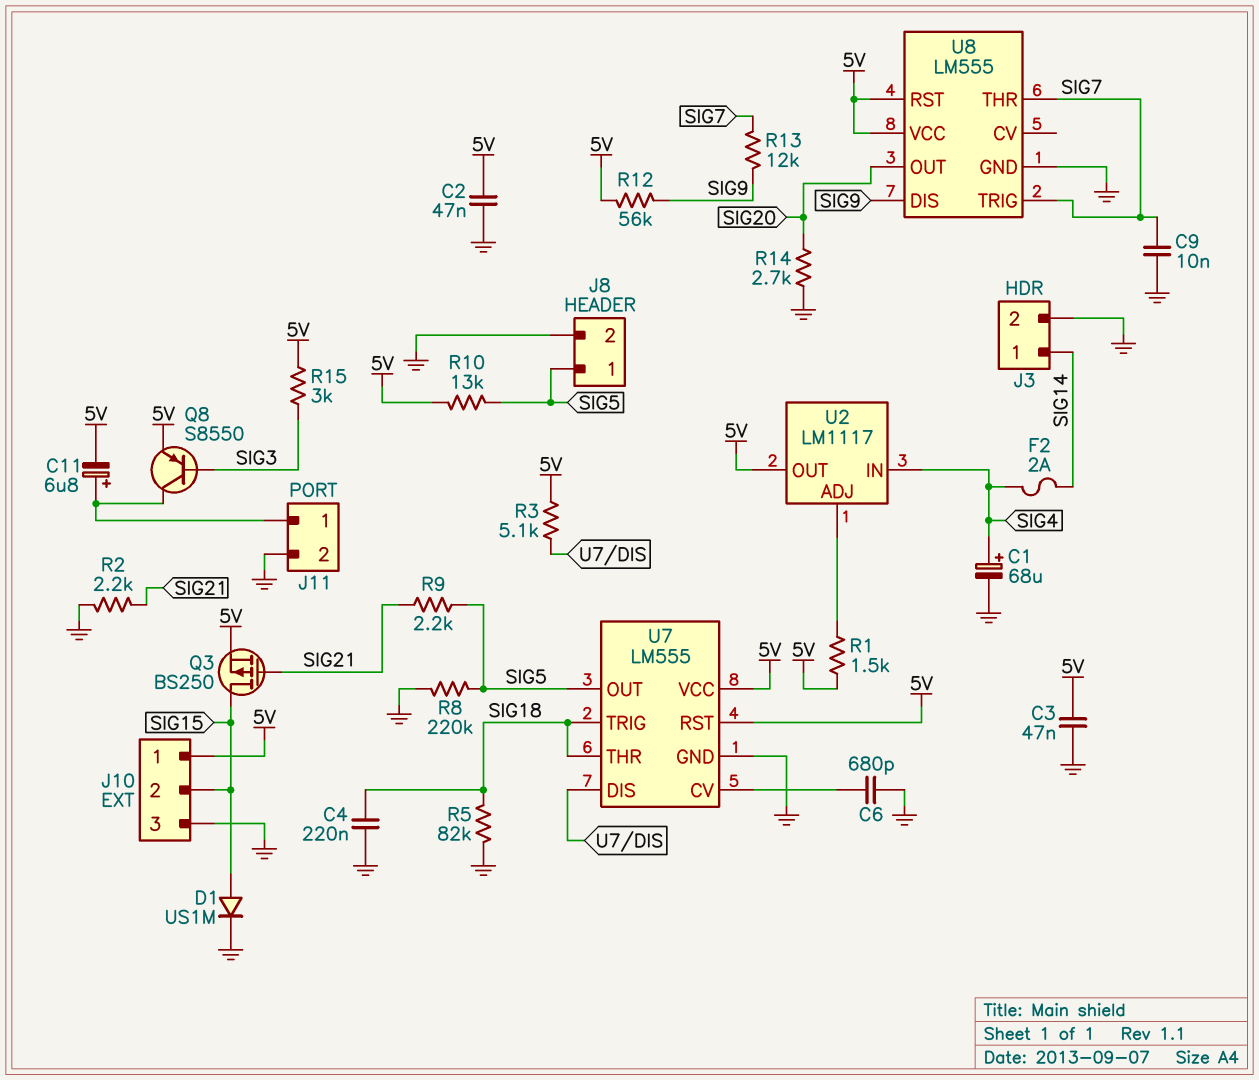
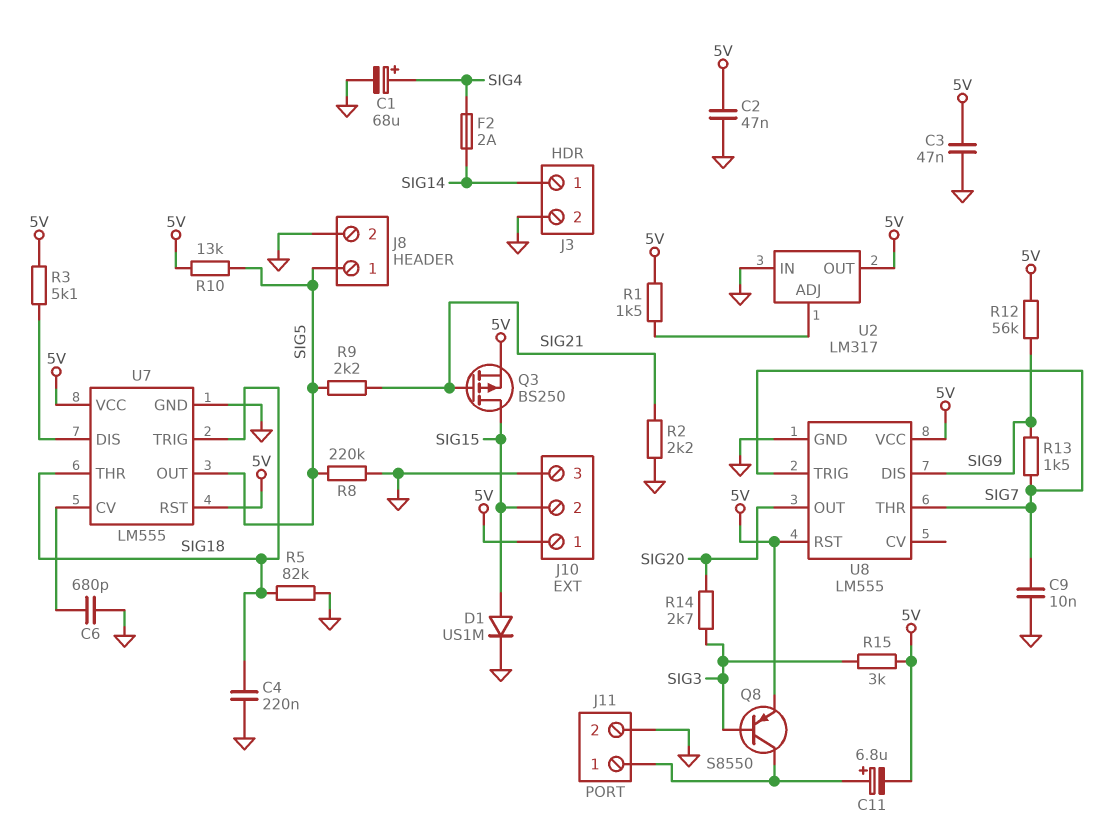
R13: 12k (SIG7, SIG9) -> 1.5k (SIG7, SIG9)
R14: 2.7k (GND, SIG20) -> 2.7k (SIG3, SIG20)
U2: LM1117 -> LM317
U2 pin IN: SIG4 -> GND

